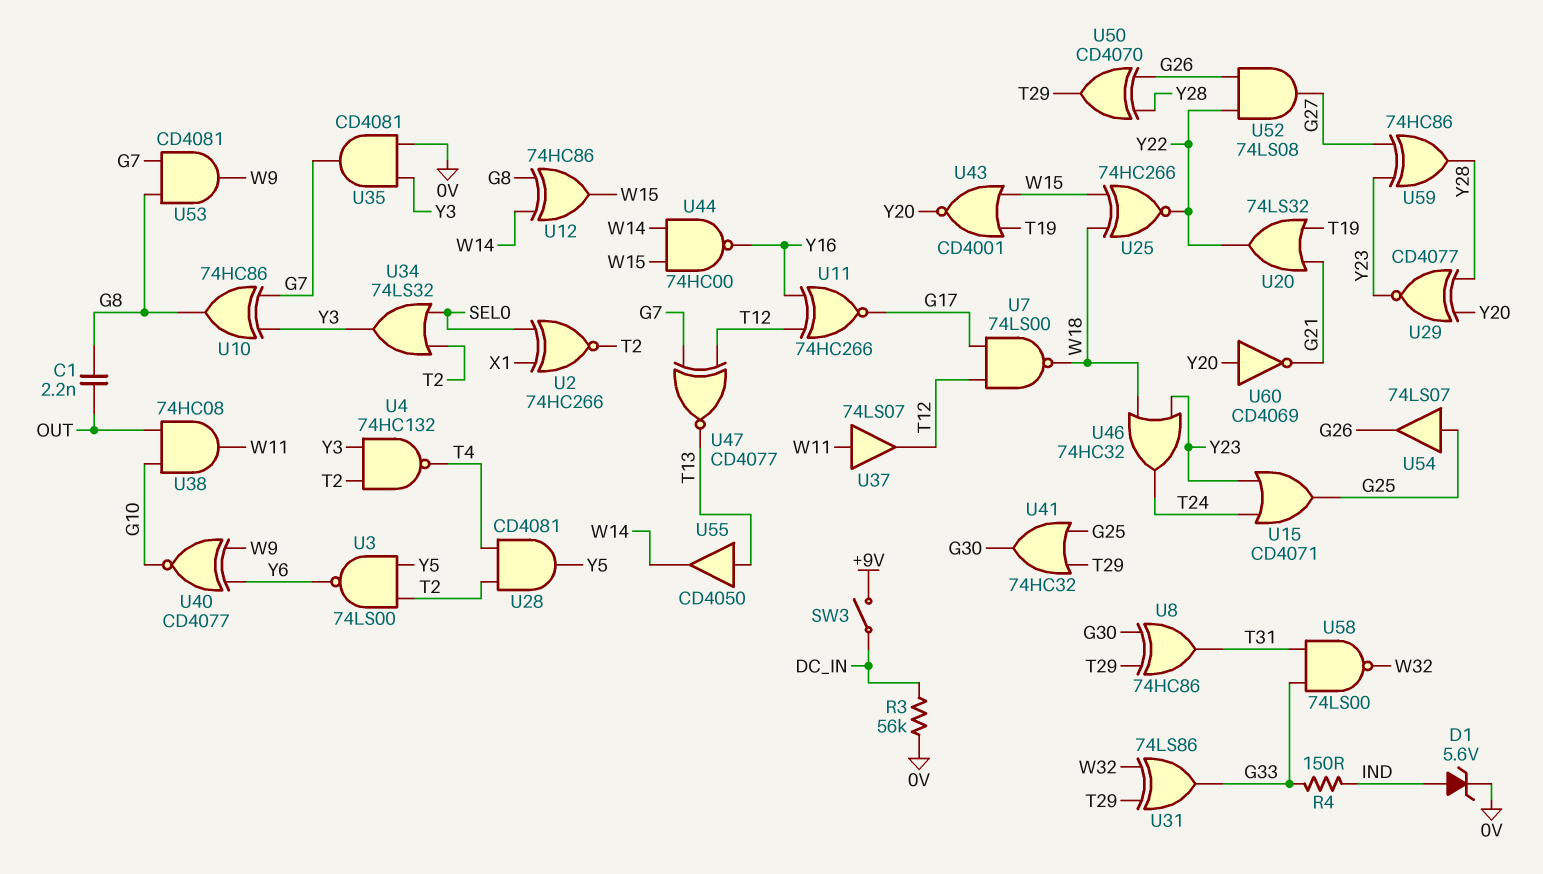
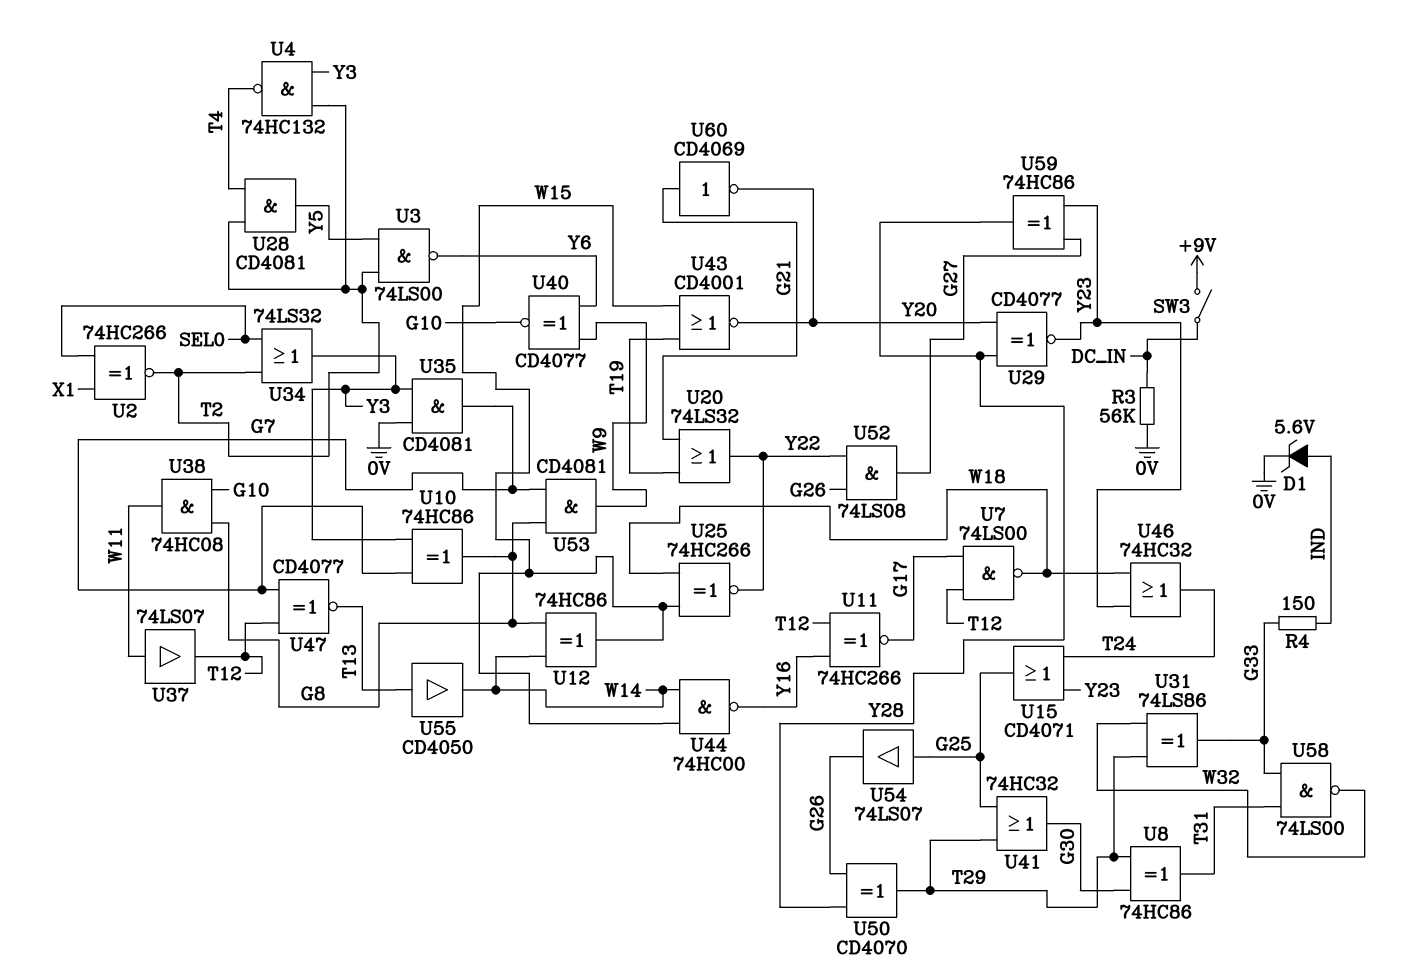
C1: 2.2nF (G8, OUT) -> none
U38: AND 74HC08 (in G10, in OUT, out W11) -> AND 74HC08 (in G8, in G10, out W11)
U60: NOT CD4069 (in Y20, out G21) -> NOT CD4069 (in G21, out Y20)

